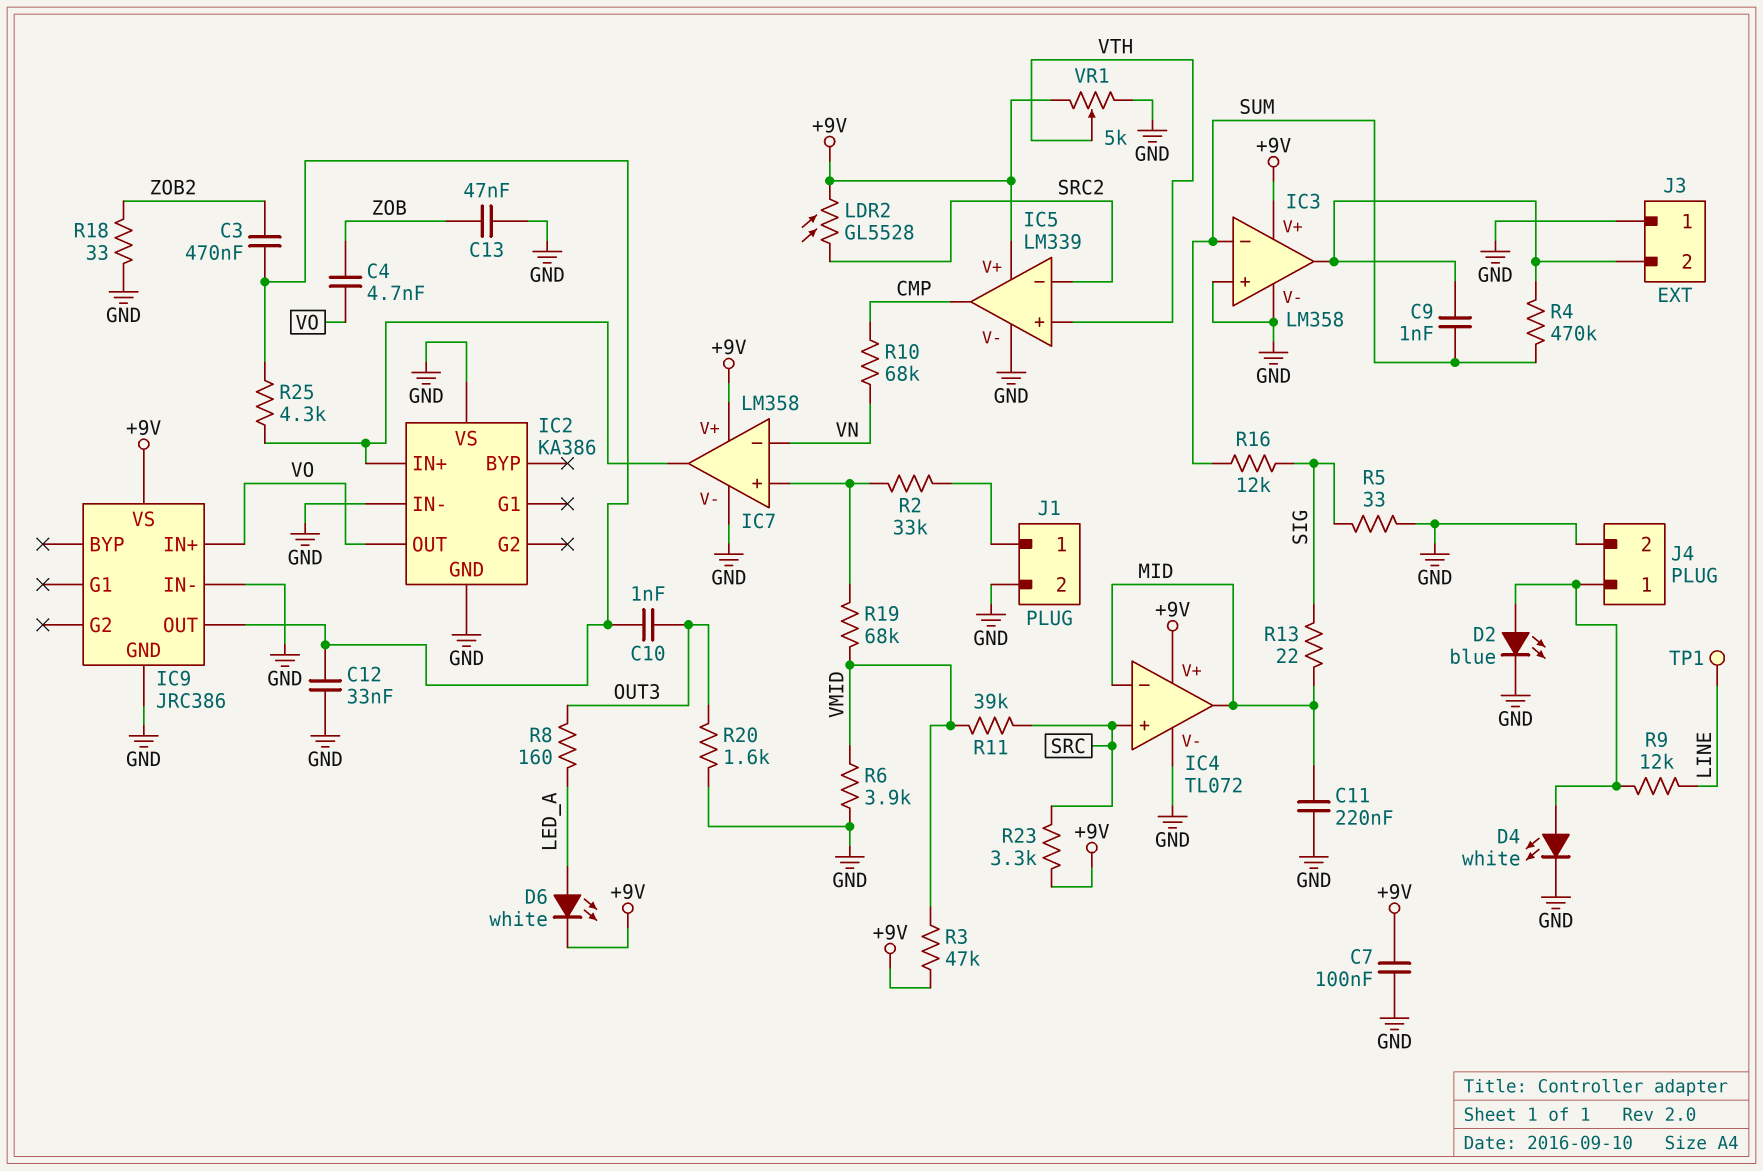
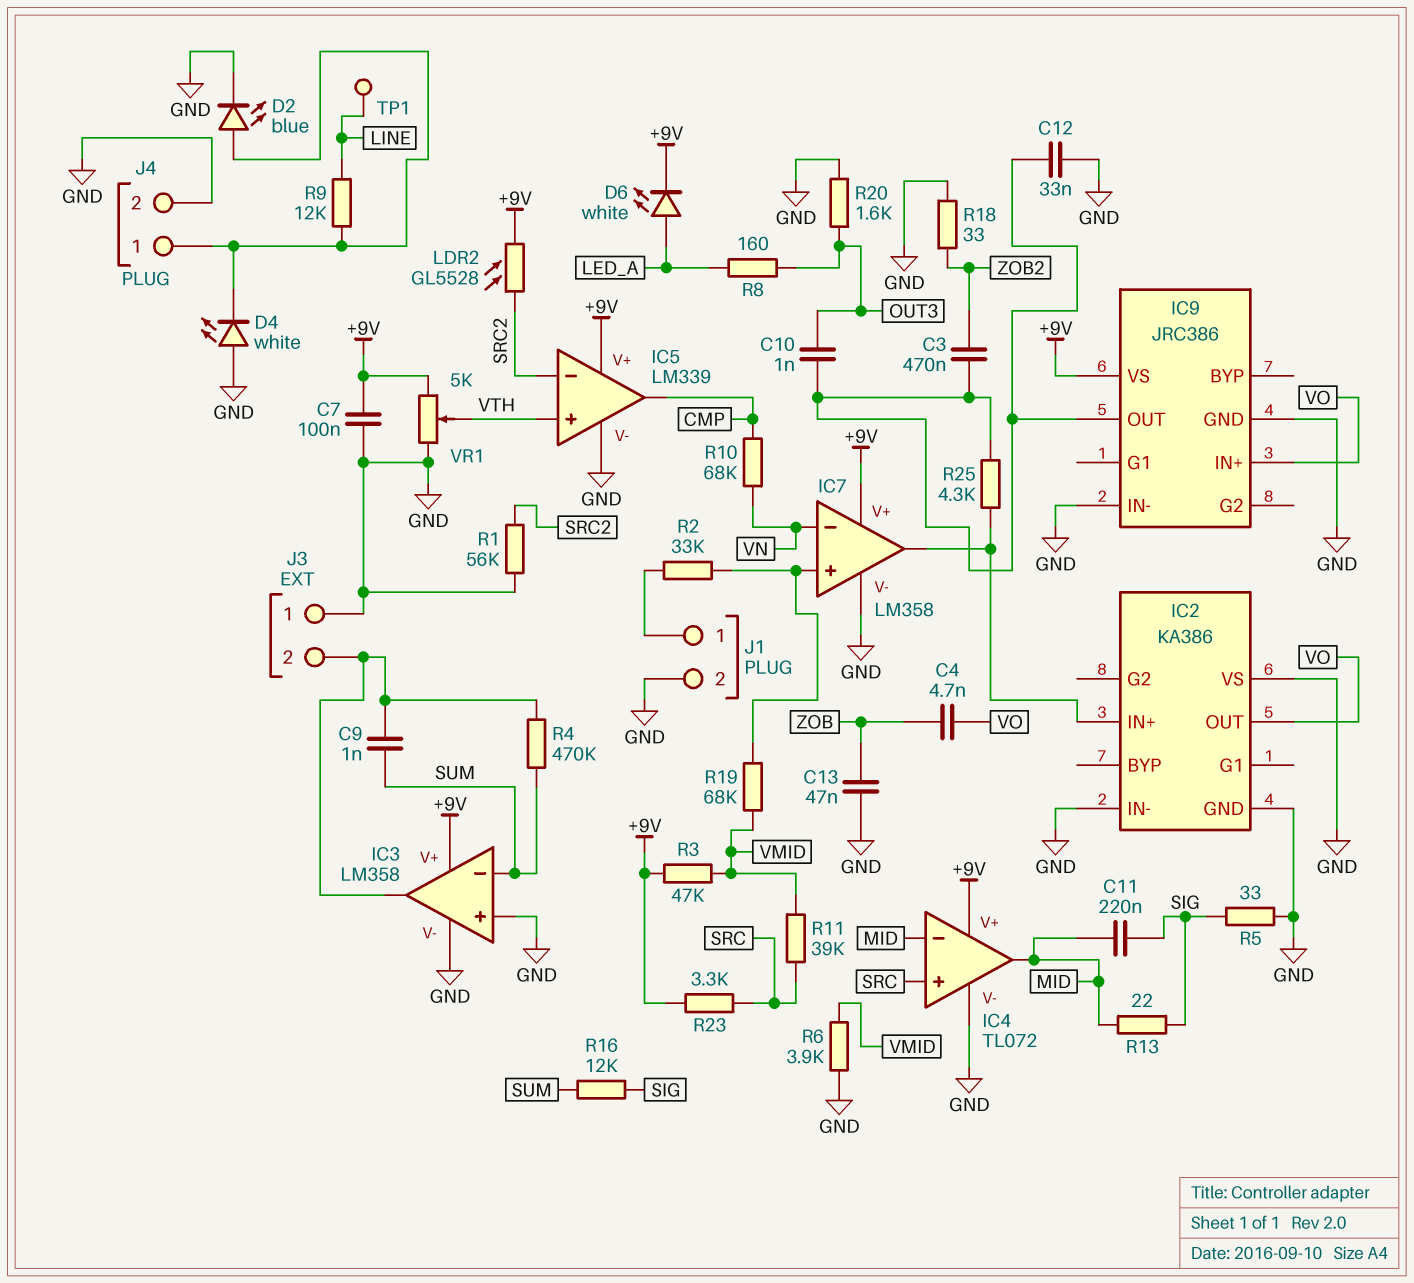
C11: 220nF (GND, MID) -> 220nF (MID, SIG)
D4: LED white (A J4/1, K GND) -> LED white (A GND, K J4/1)
R1: none -> 56k (GND, SRC2)

